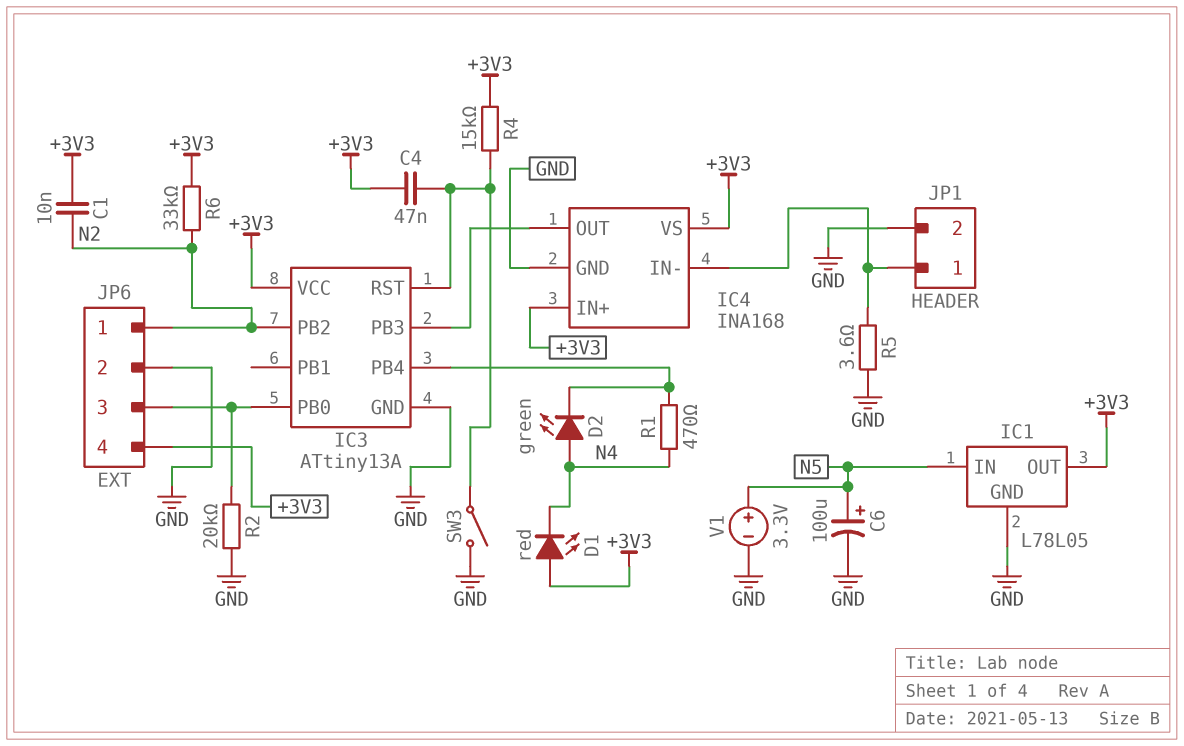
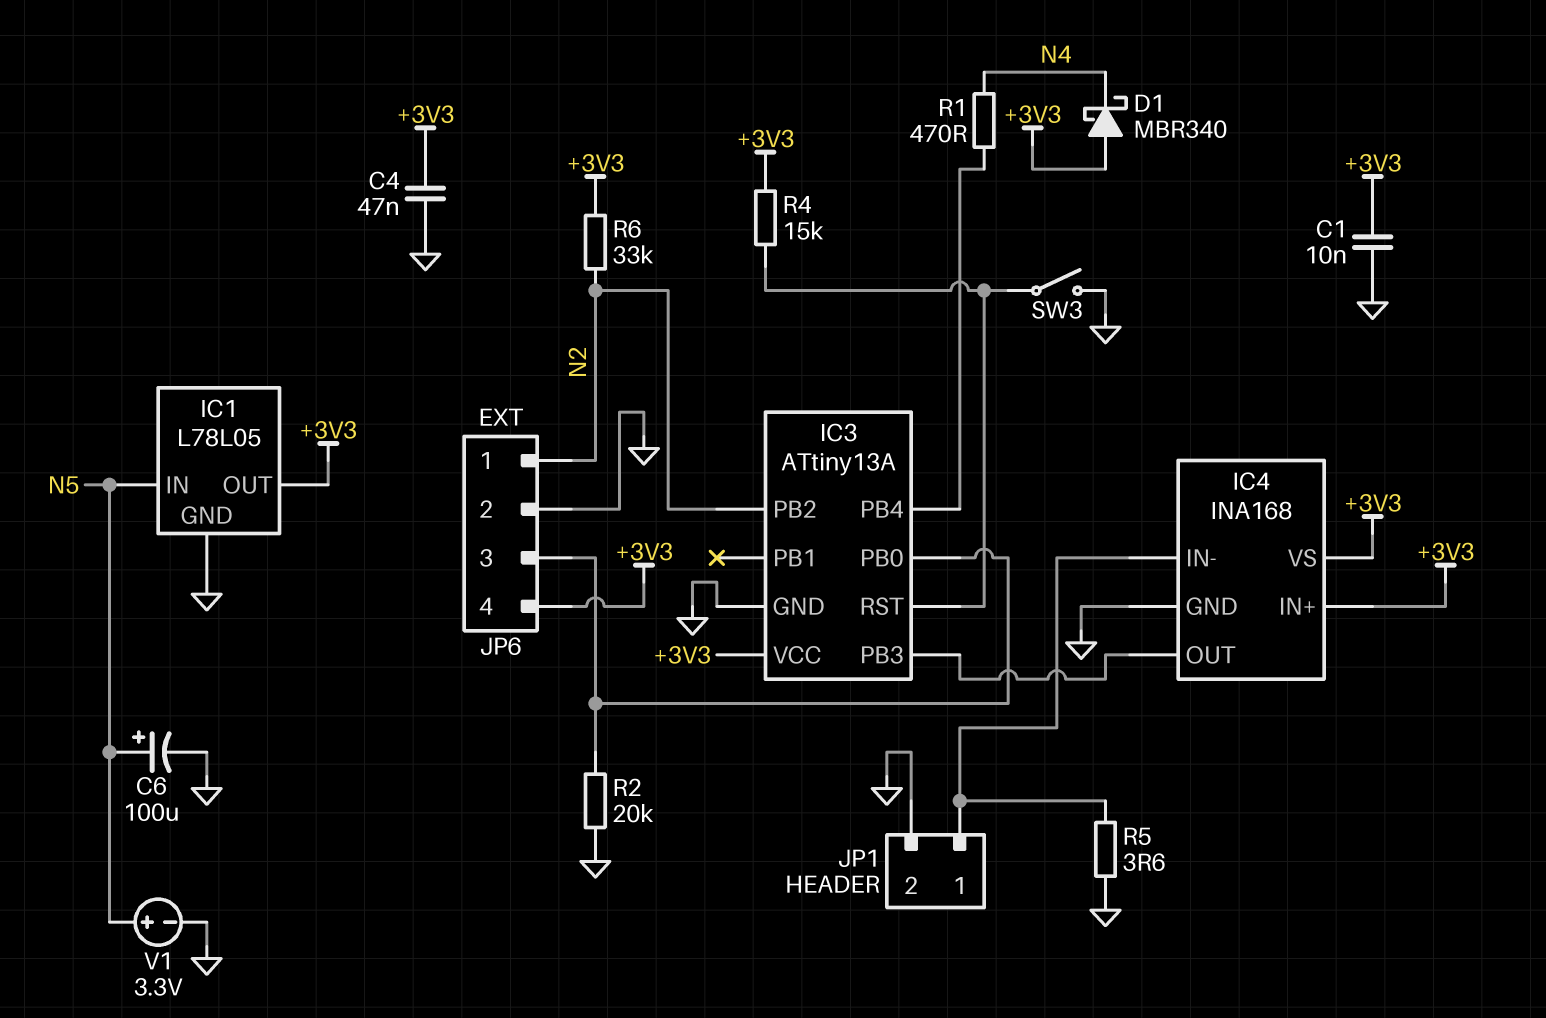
C1: 10nF (+3V3, N2) -> 10nF (+3V3, GND)
C4: 47nF (+3V3, IC3/RST) -> 47nF (+3V3, GND)
D1: LED red (A +3V3, K N4) -> schottky MBR340 (A +3V3, K N4)
D2: LED green (A N4, K IC3/PB4) -> none

